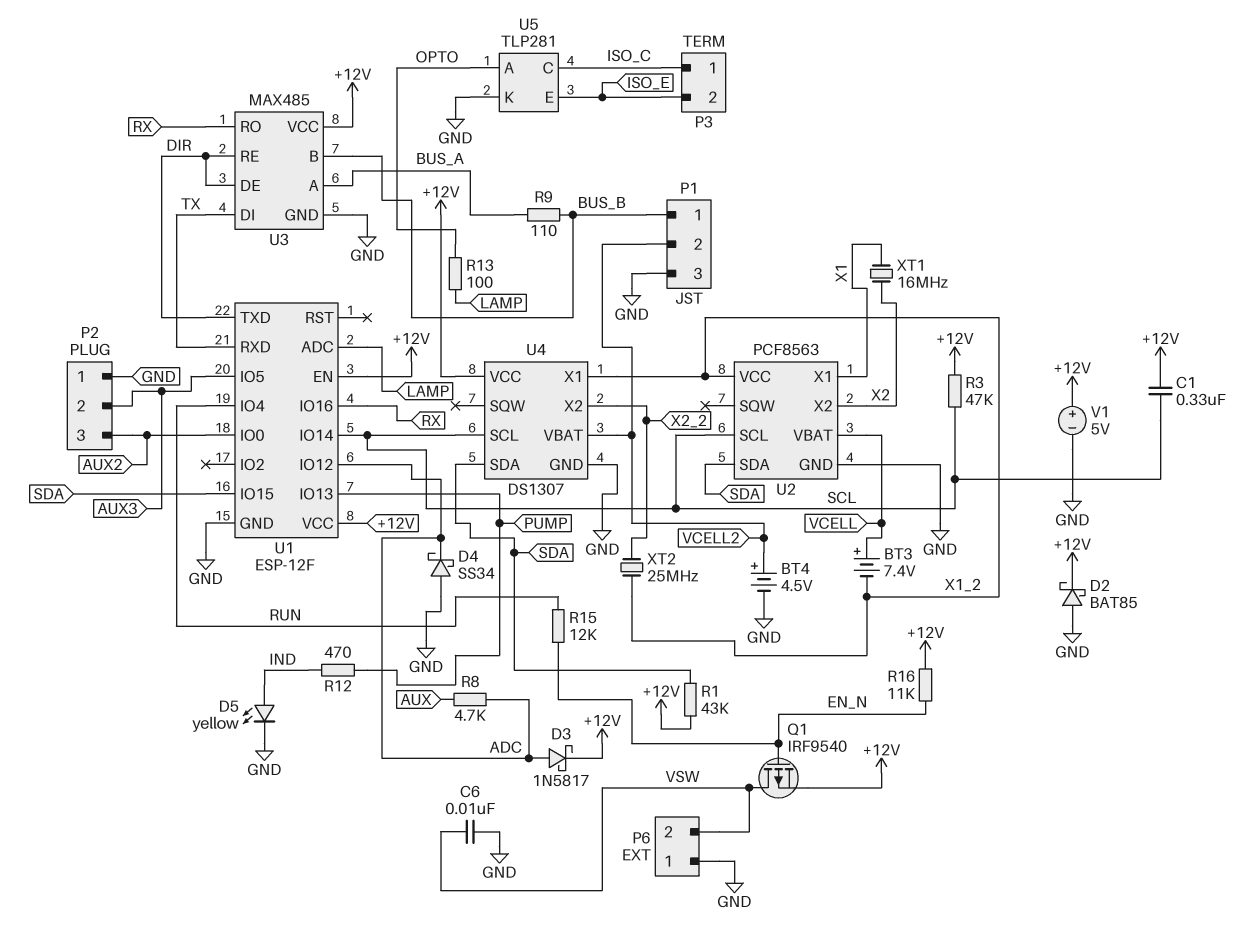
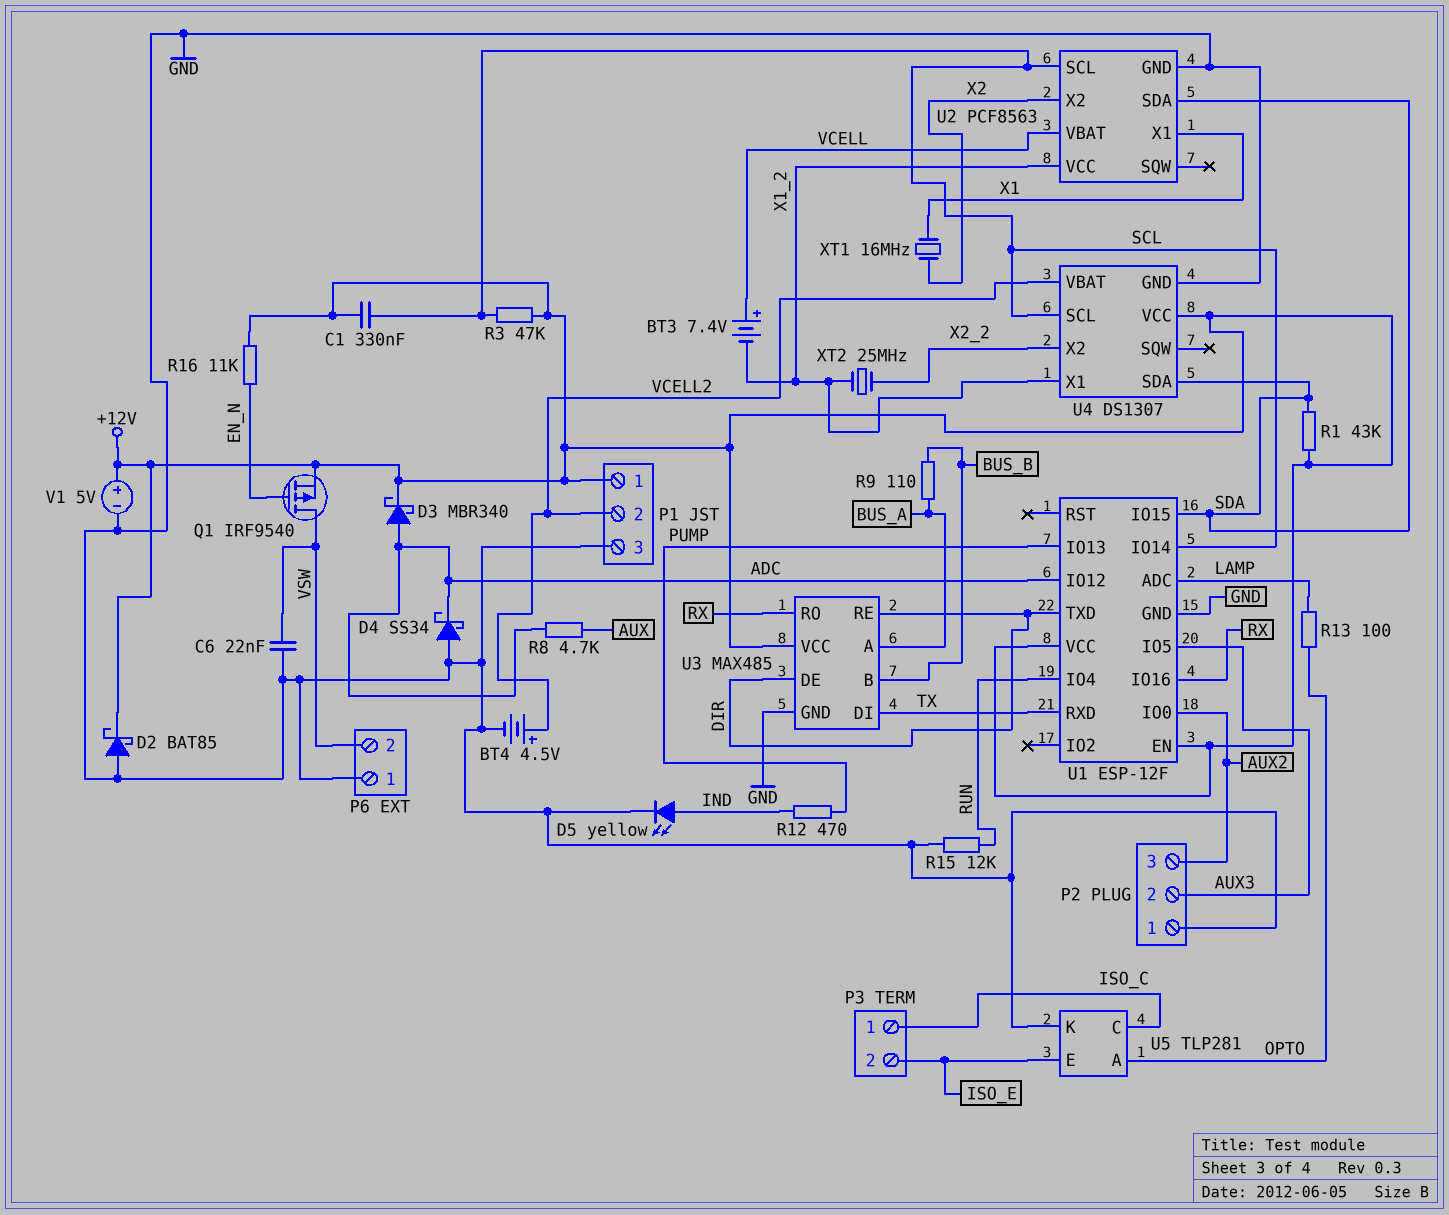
C6: 10nF (GND, VSW) -> 22nF (GND, VSW)
D3: schottky 1N5817 (A ADC, K +12V) -> schottky MBR340 (A ADC, K +12V)
P1 pin 1: BUS_B -> +12V
R15: 12k (EN_N, RUN) -> 12k (GND, RUN)

